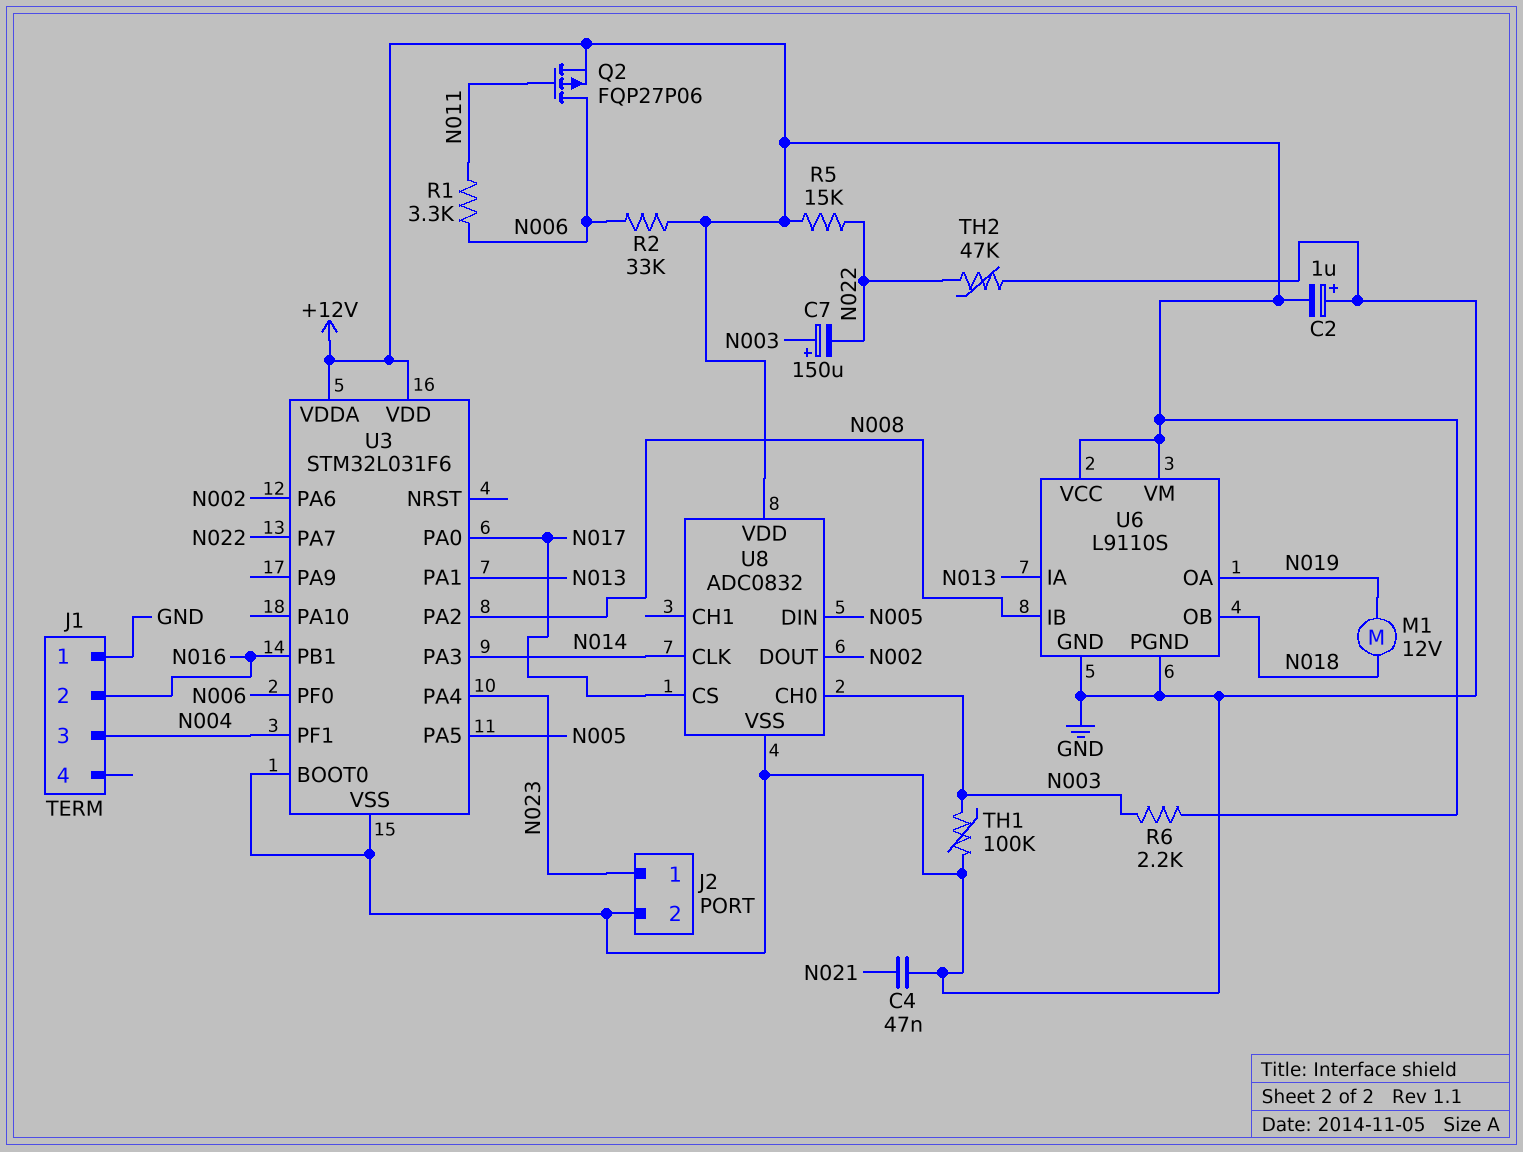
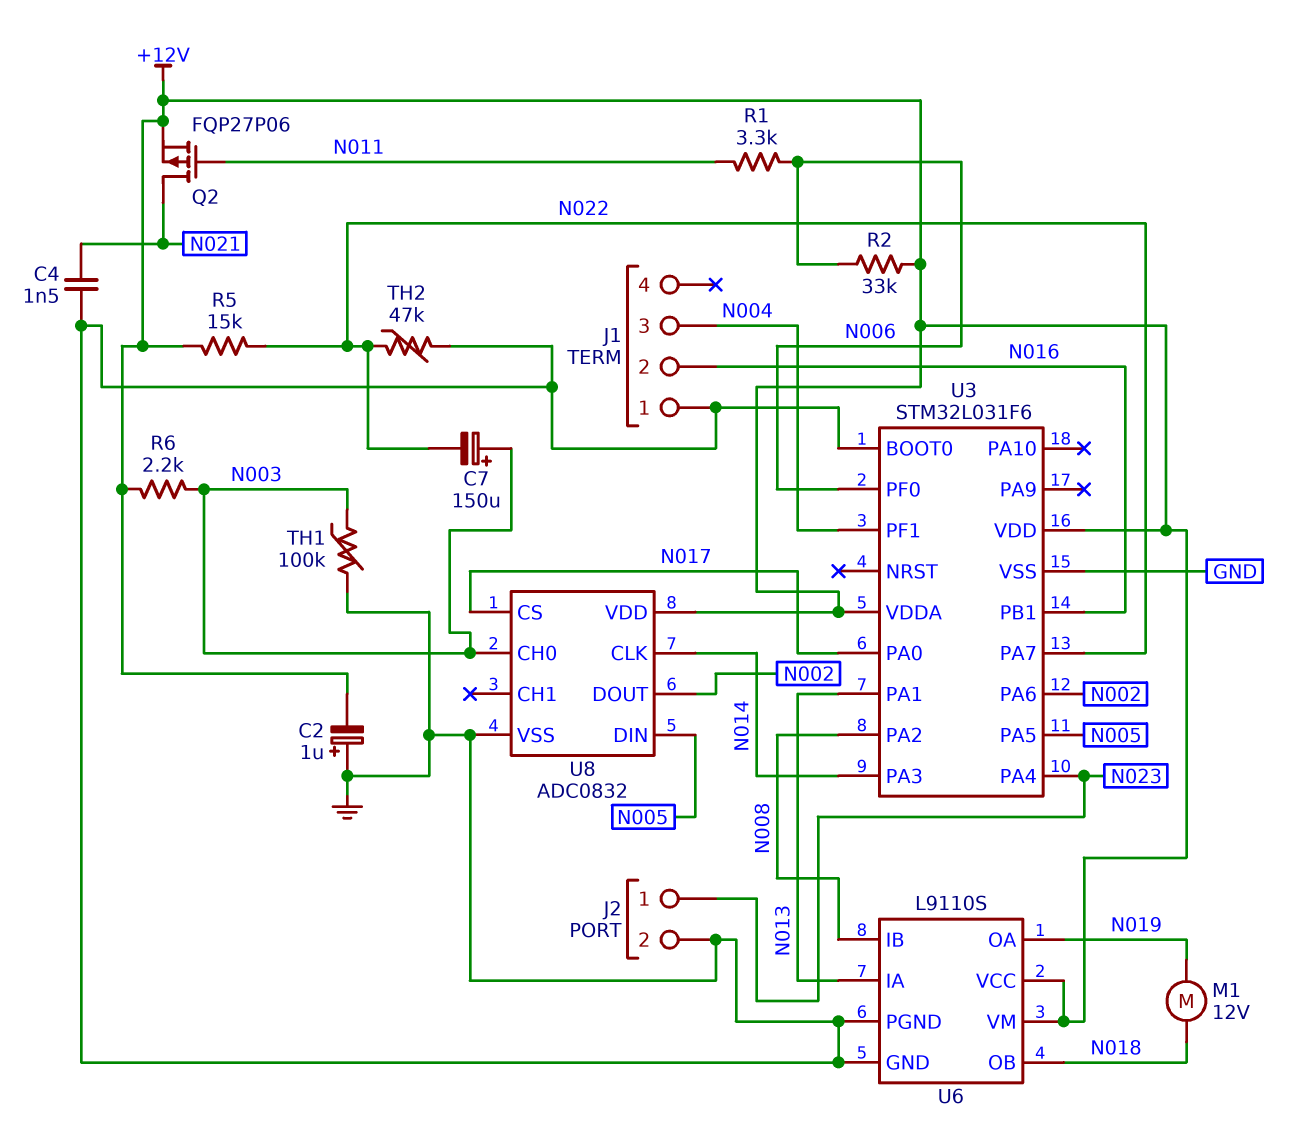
C4: 47nF (GND, N021) -> 1.5nF (GND, N021)
Q2: PMOS FQP27P06 (G N011, D N006, S +12V) -> PMOS FQP27P06 (G N011, D N021, S +12V)

